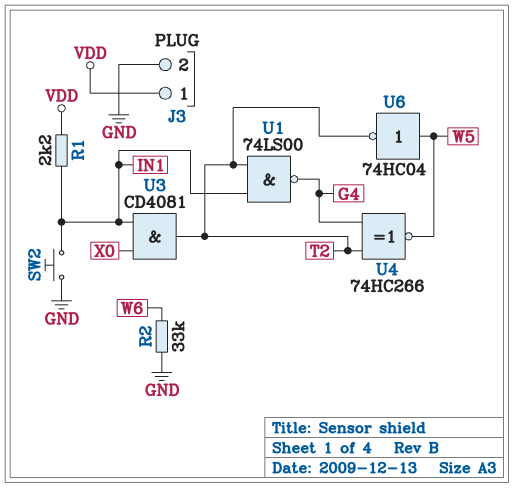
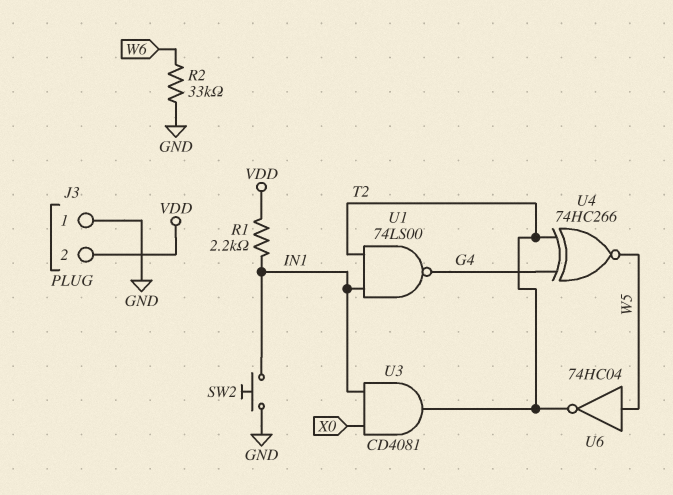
J3 pin 1: VDD -> GND
J3 pin 2: GND -> VDD

